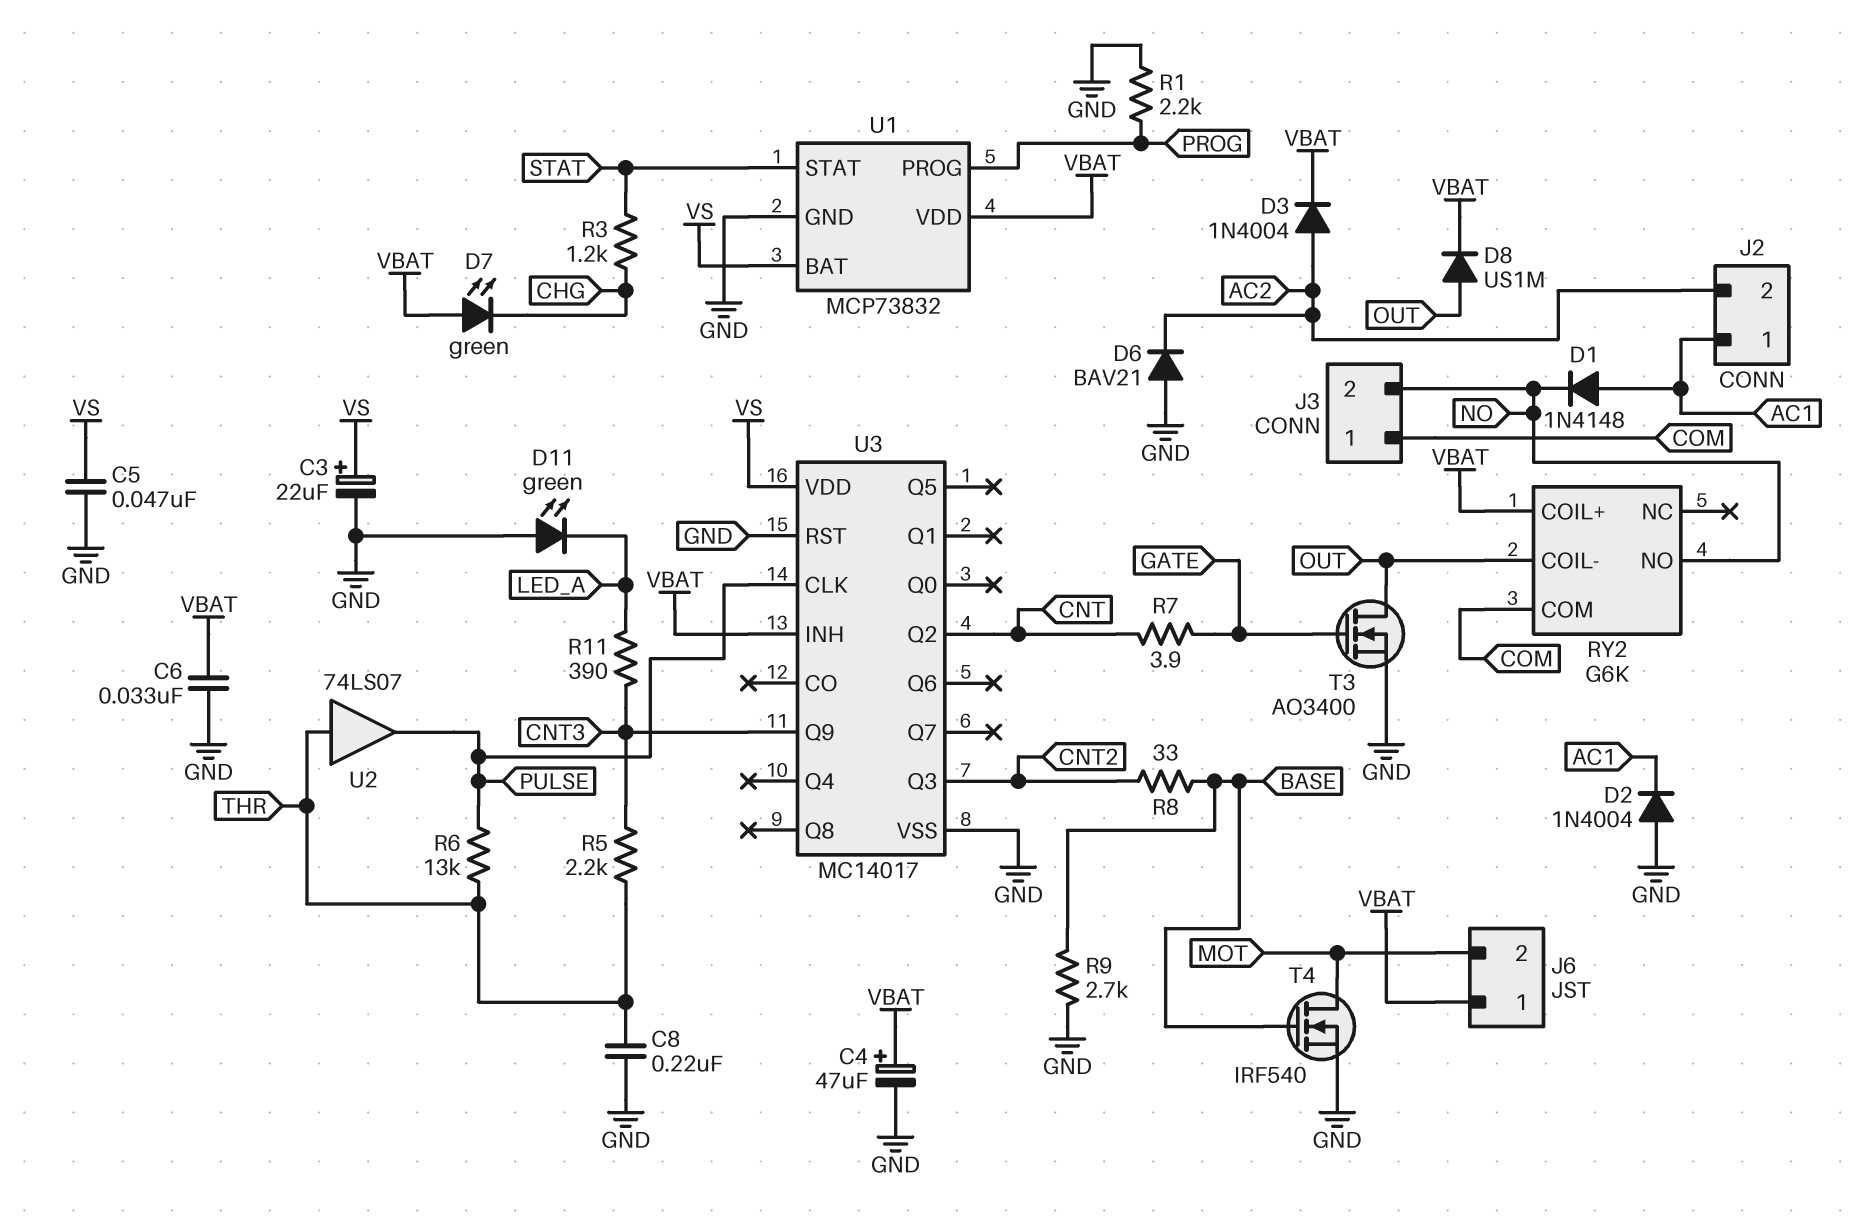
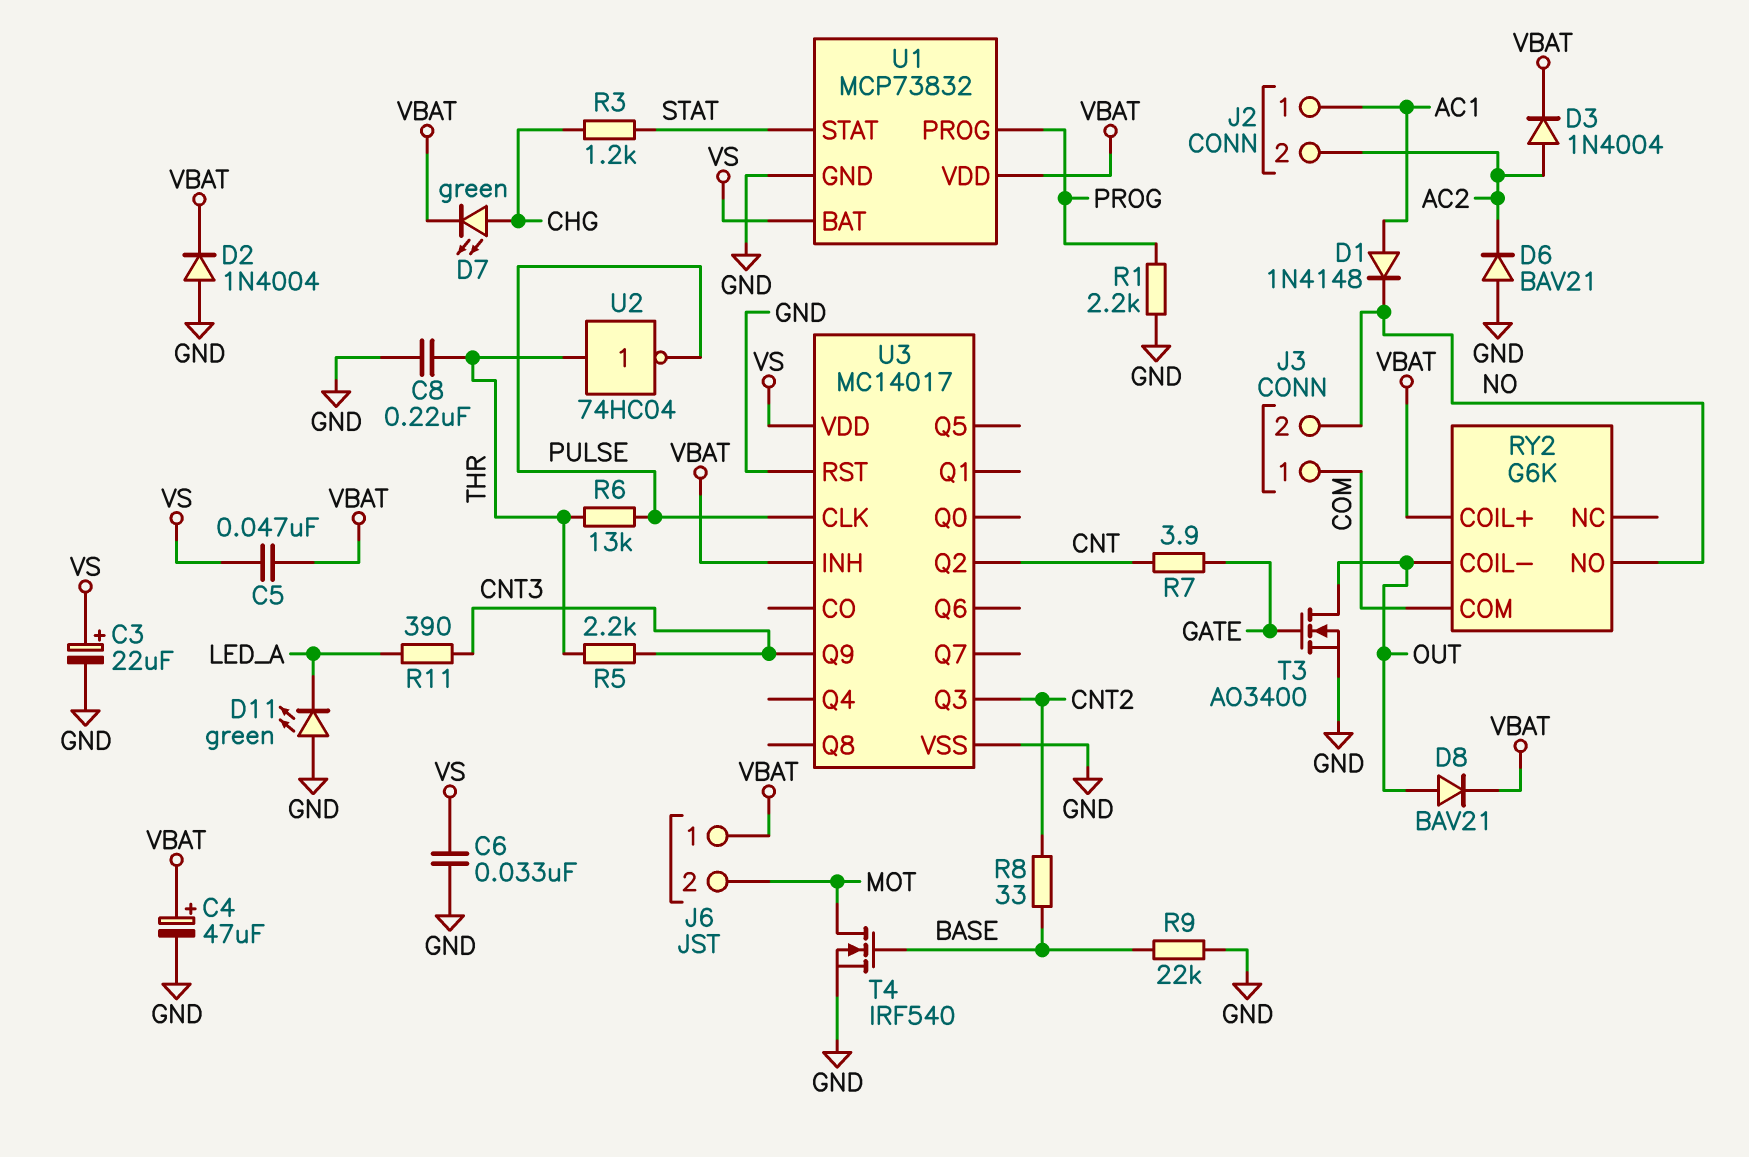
C5: 47nF (GND, VS) -> 47nF (VBAT, VS)
C6: 33nF (GND, VBAT) -> 33nF (GND, VS)
D2: diode 1N4004 (A GND, K AC1) -> diode 1N4004 (A GND, K VBAT)
D7: LED green (A VBAT, K CHG) -> LED green (A CHG, K VBAT)
D8: diode US1M (A OUT, K VBAT) -> diode BAV21 (A OUT, K VBAT)
R9: 2.7k (BASE, GND) -> 22k (BASE, GND)
U2: buffer 74LS07 (in THR, out PULSE) -> NOT 74HC04 (in THR, out PULSE)

